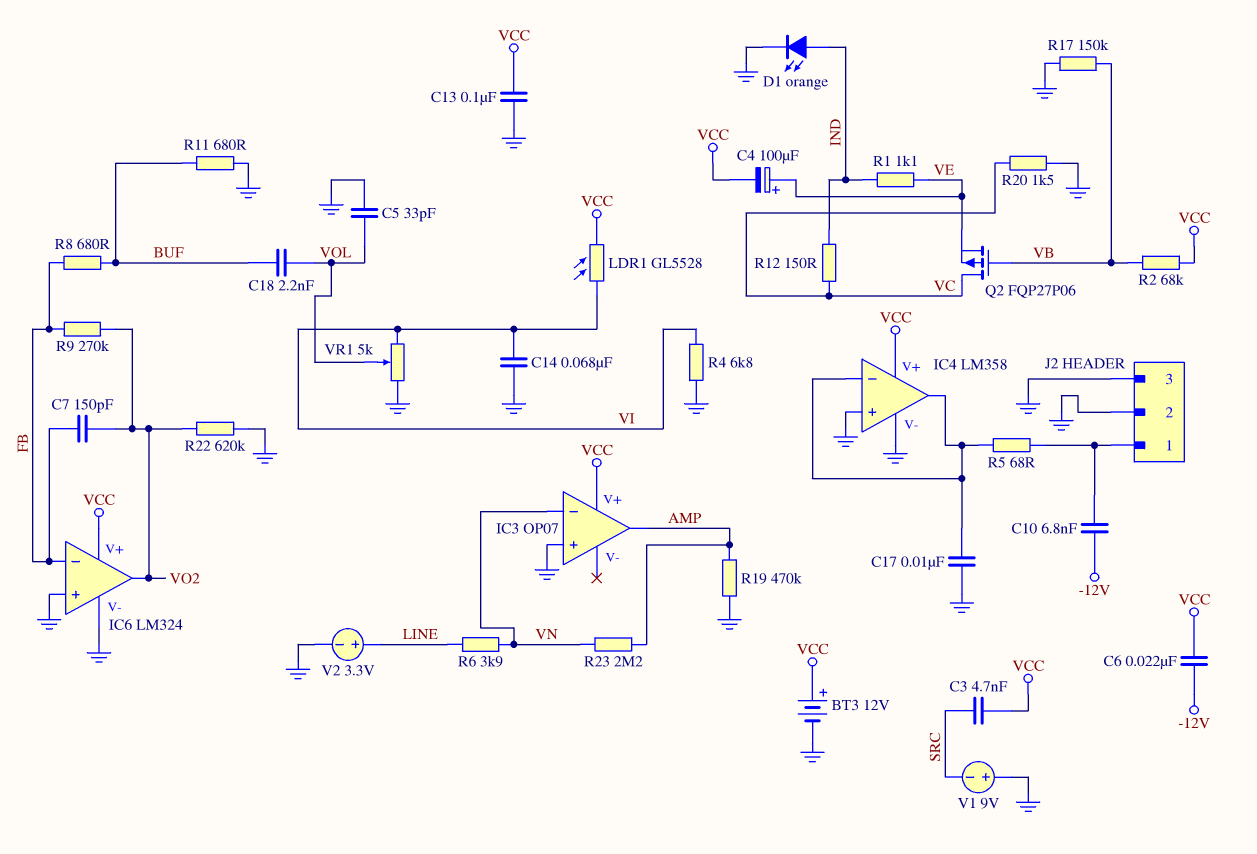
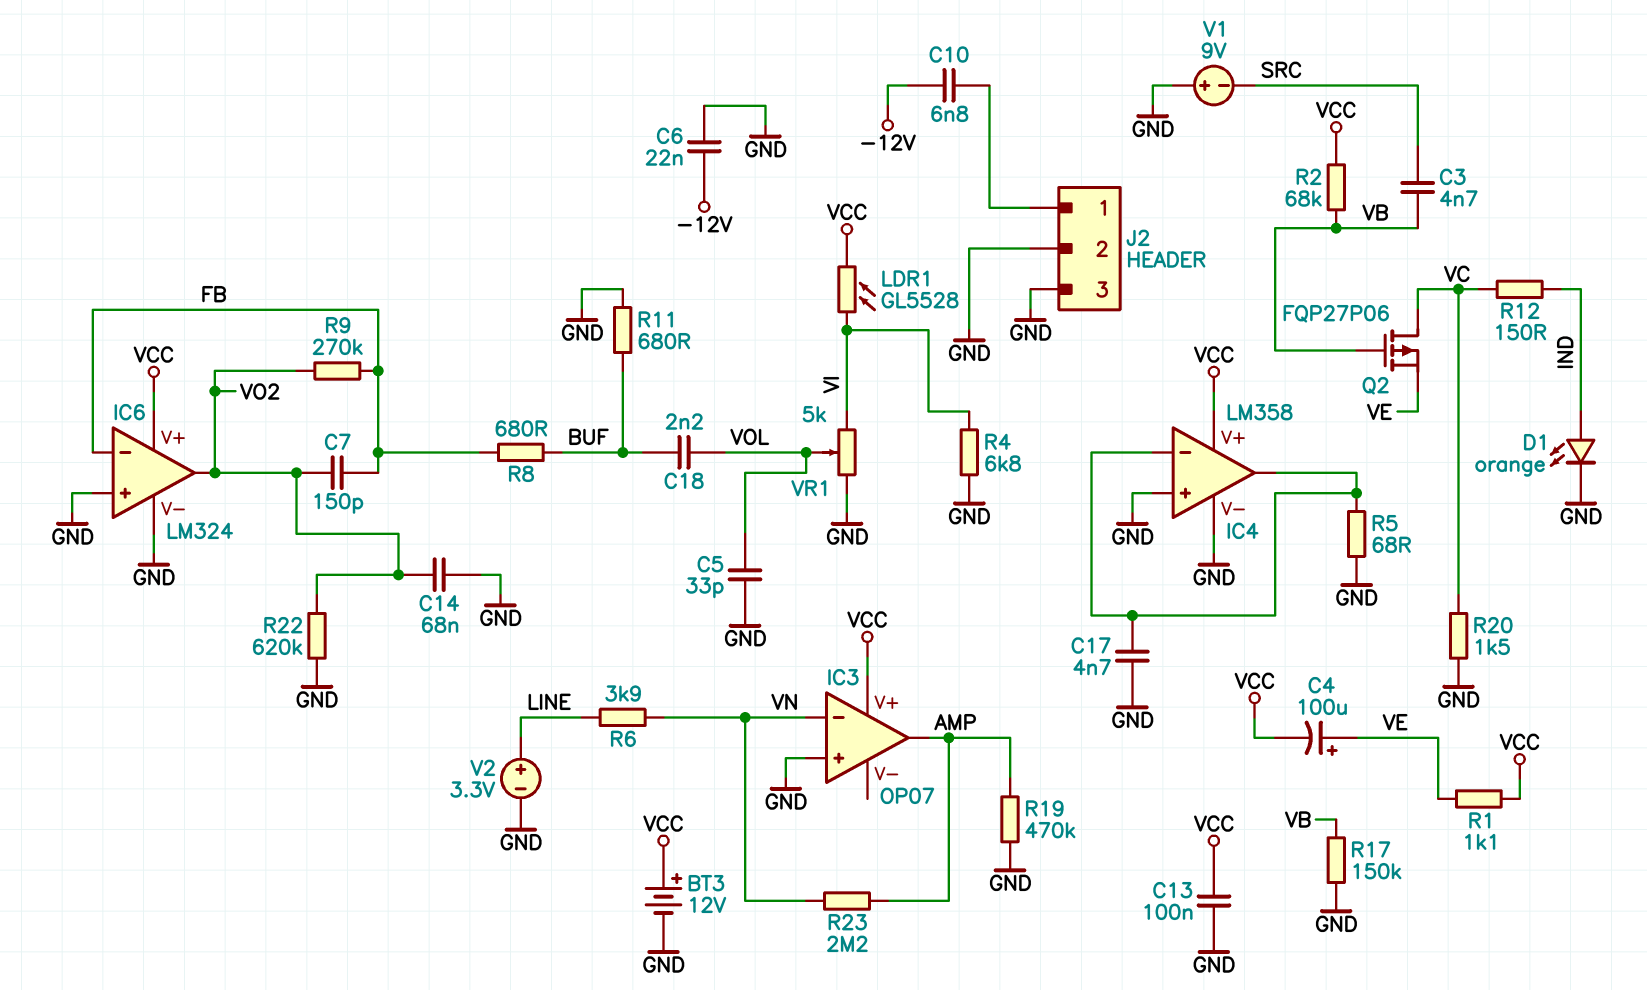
C3: 4.7nF (SRC, VCC) -> 4.7nF (SRC, VB)
C6: 22nF (-12V, VCC) -> 22nF (-12V, GND)
C14: 68nF (GND, VI) -> 68nF (GND, VO2)
C17: 10nF (GND, IC4/in-) -> 4.7nF (GND, IC4/in-)
R1: 1.1k (IND, VE) -> 1.1k (VCC, VE)
R5: 68 (IC4/in-, J2/1) -> 68 (GND, IC4/in-)

